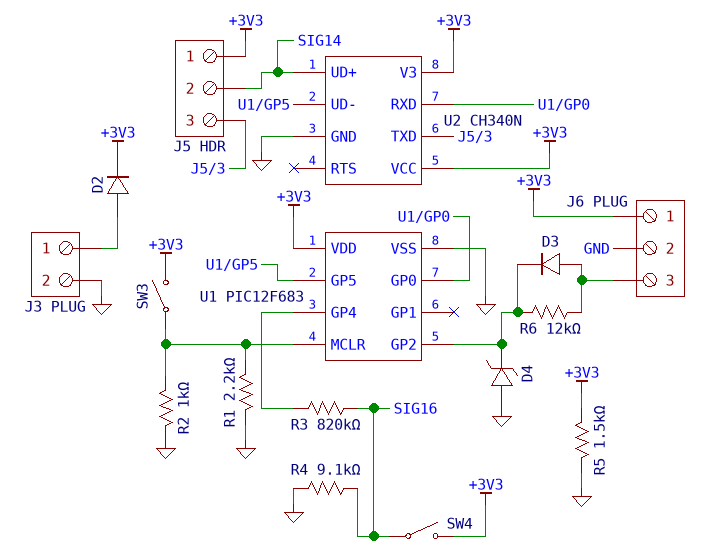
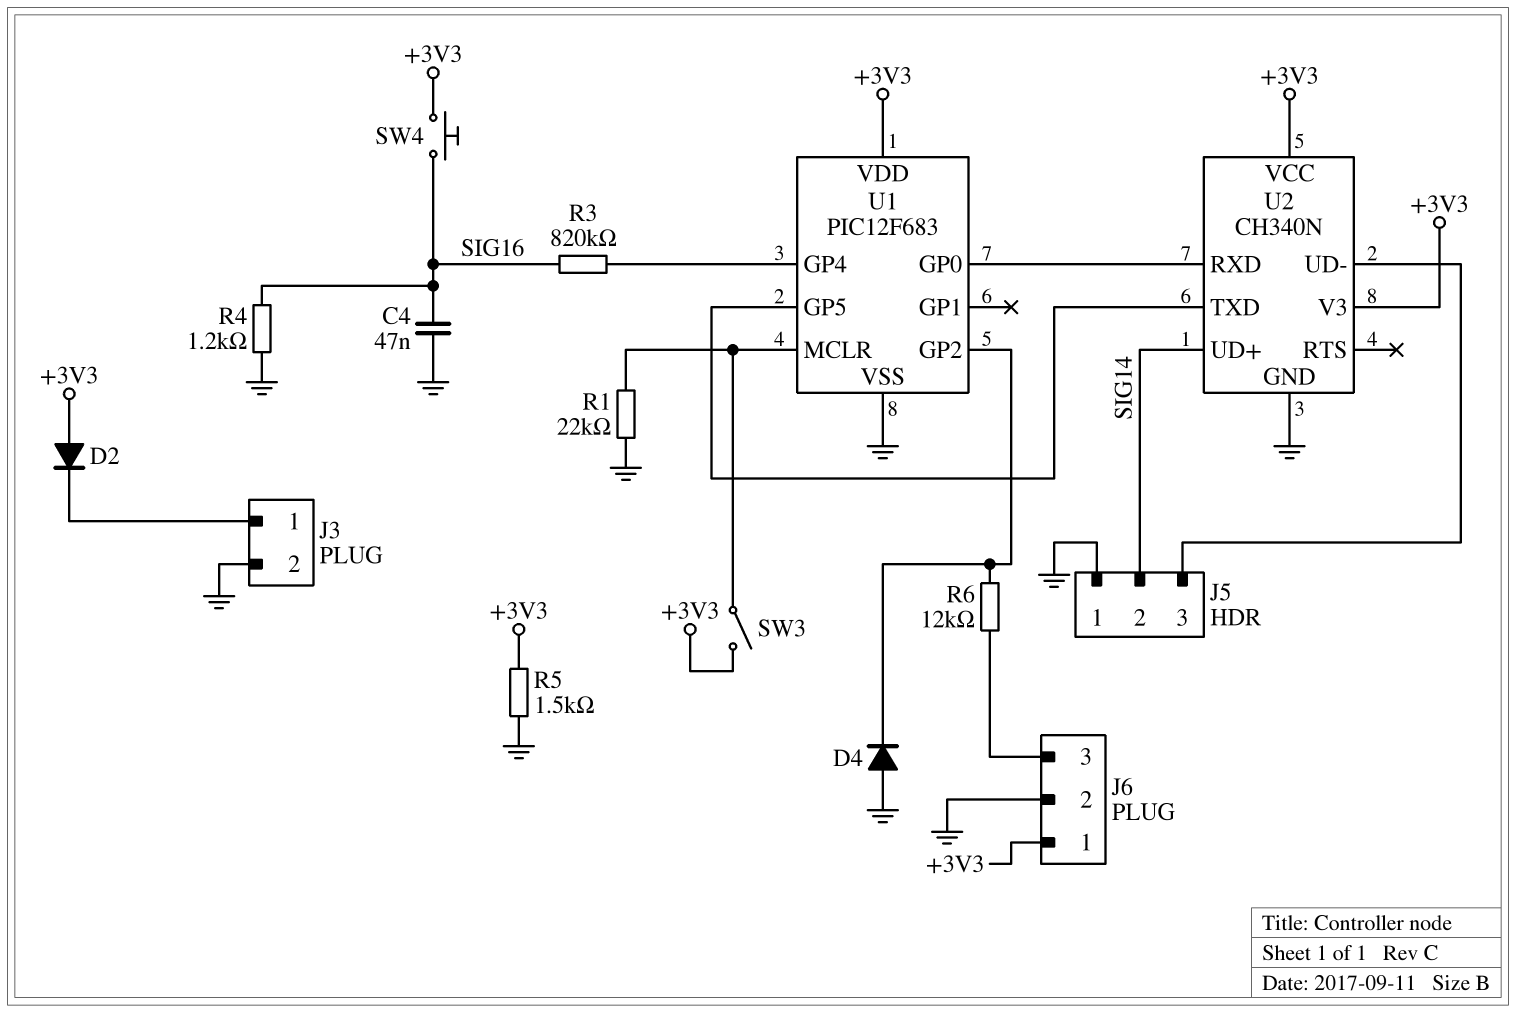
C4: none -> 47nF (GND, SIG16)
D2: diode (A J3/1, K +3V3) -> diode (A +3V3, K J3/1)
D3: diode (A J6/3, K U1/GP2) -> none
D4: zener (A GND, K U1/GP2) -> diode (A GND, K U1/GP2)
J5 pin 1: +3V3 -> GND
R1: 2.2k (GND, U1/MCLR) -> 22k (GND, U1/MCLR)
R2: 1k (GND, U1/MCLR) -> none
R4: 9.1k (GND, SIG16) -> 1.2k (GND, SIG16)
SW4: switch (+3V3, SIG16) -> button (+3V3, SIG16)
U2 pin TXD: J5/3 -> U1/GP5
U2 pin UD-: U1/GP5 -> J5/3

